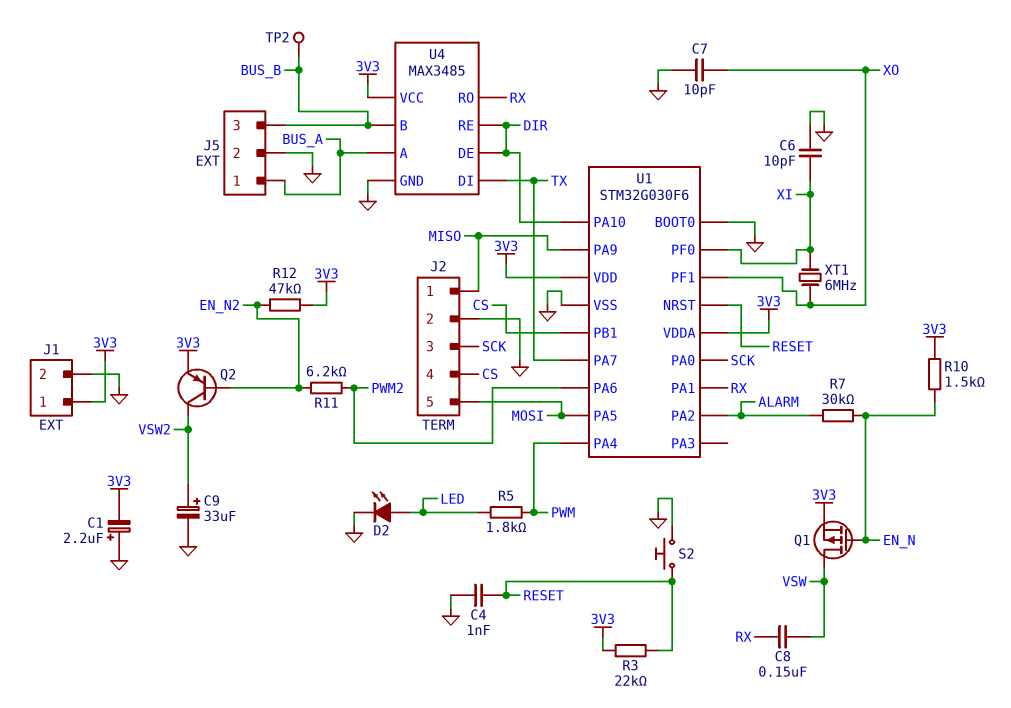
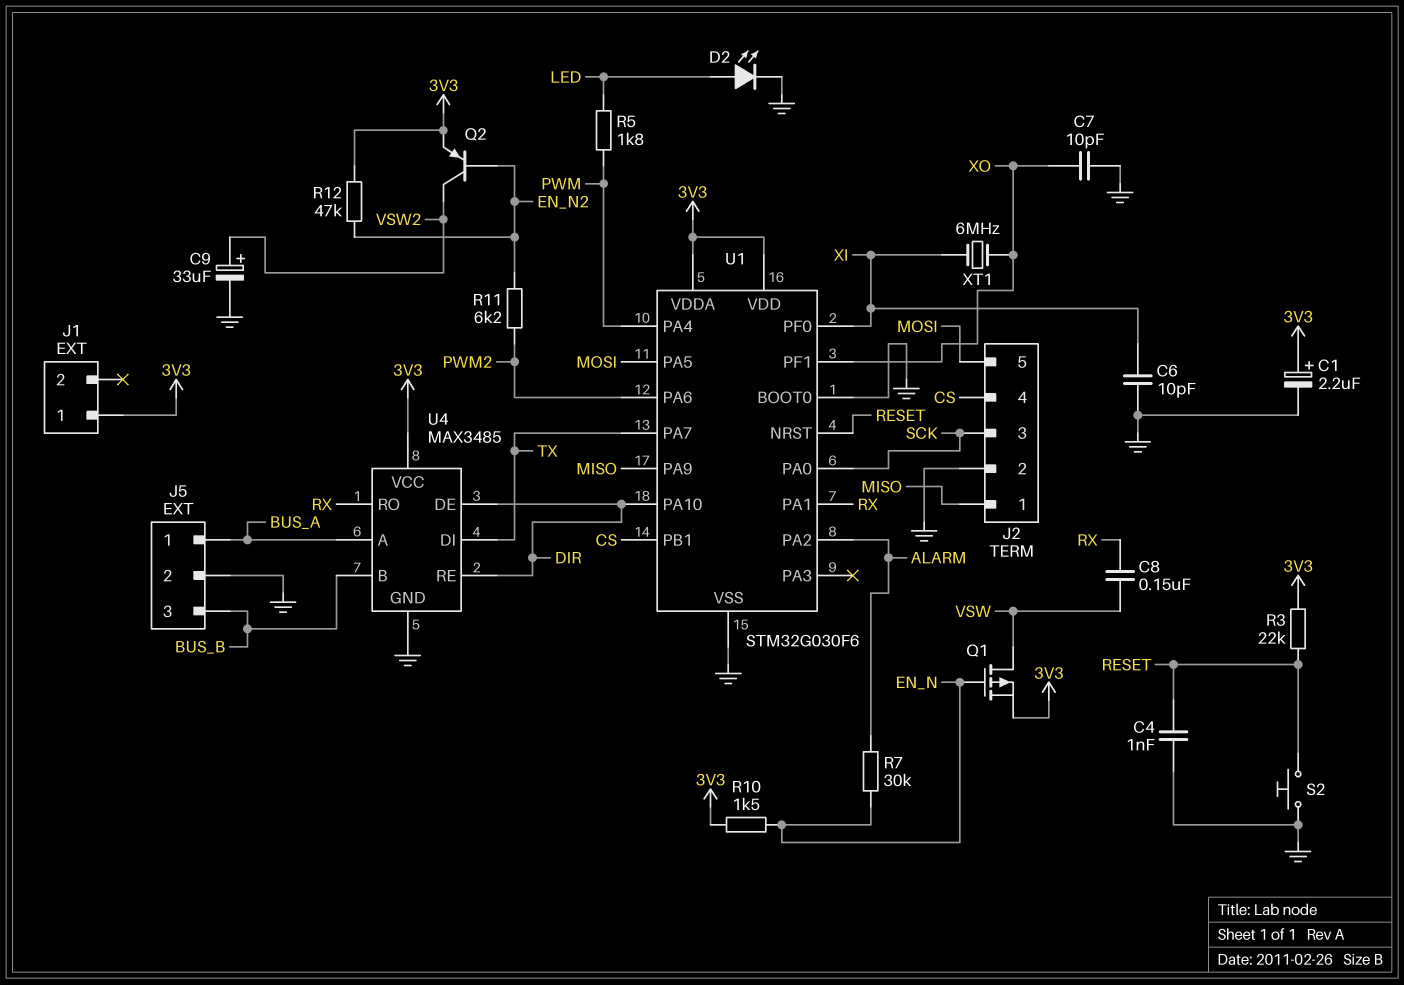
C1: 2.2uF (plus GND, minus 3V3) -> 2.2uF (plus 3V3, minus GND)
J1 pin 2: GND -> none
TP2: test point (BUS_B) -> none

